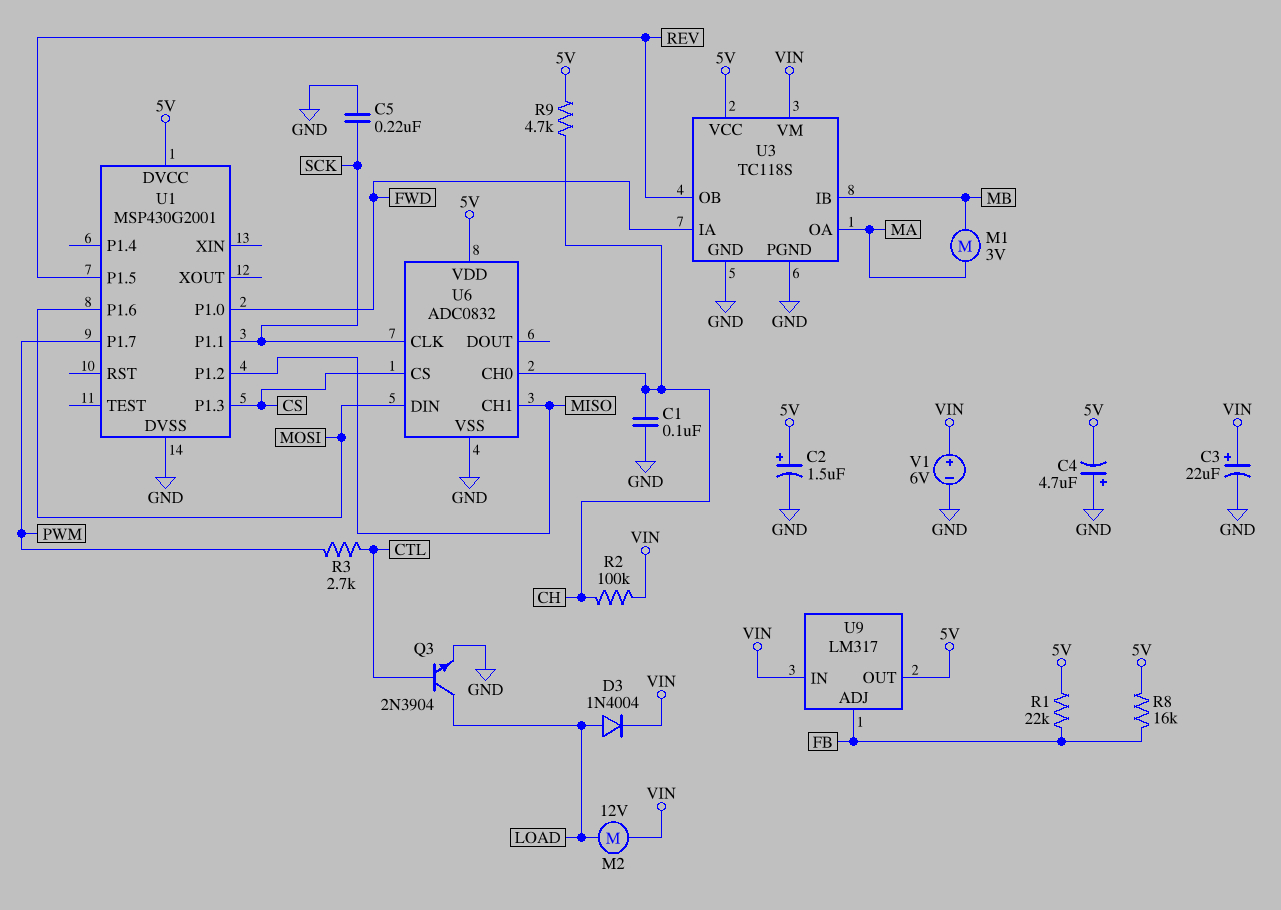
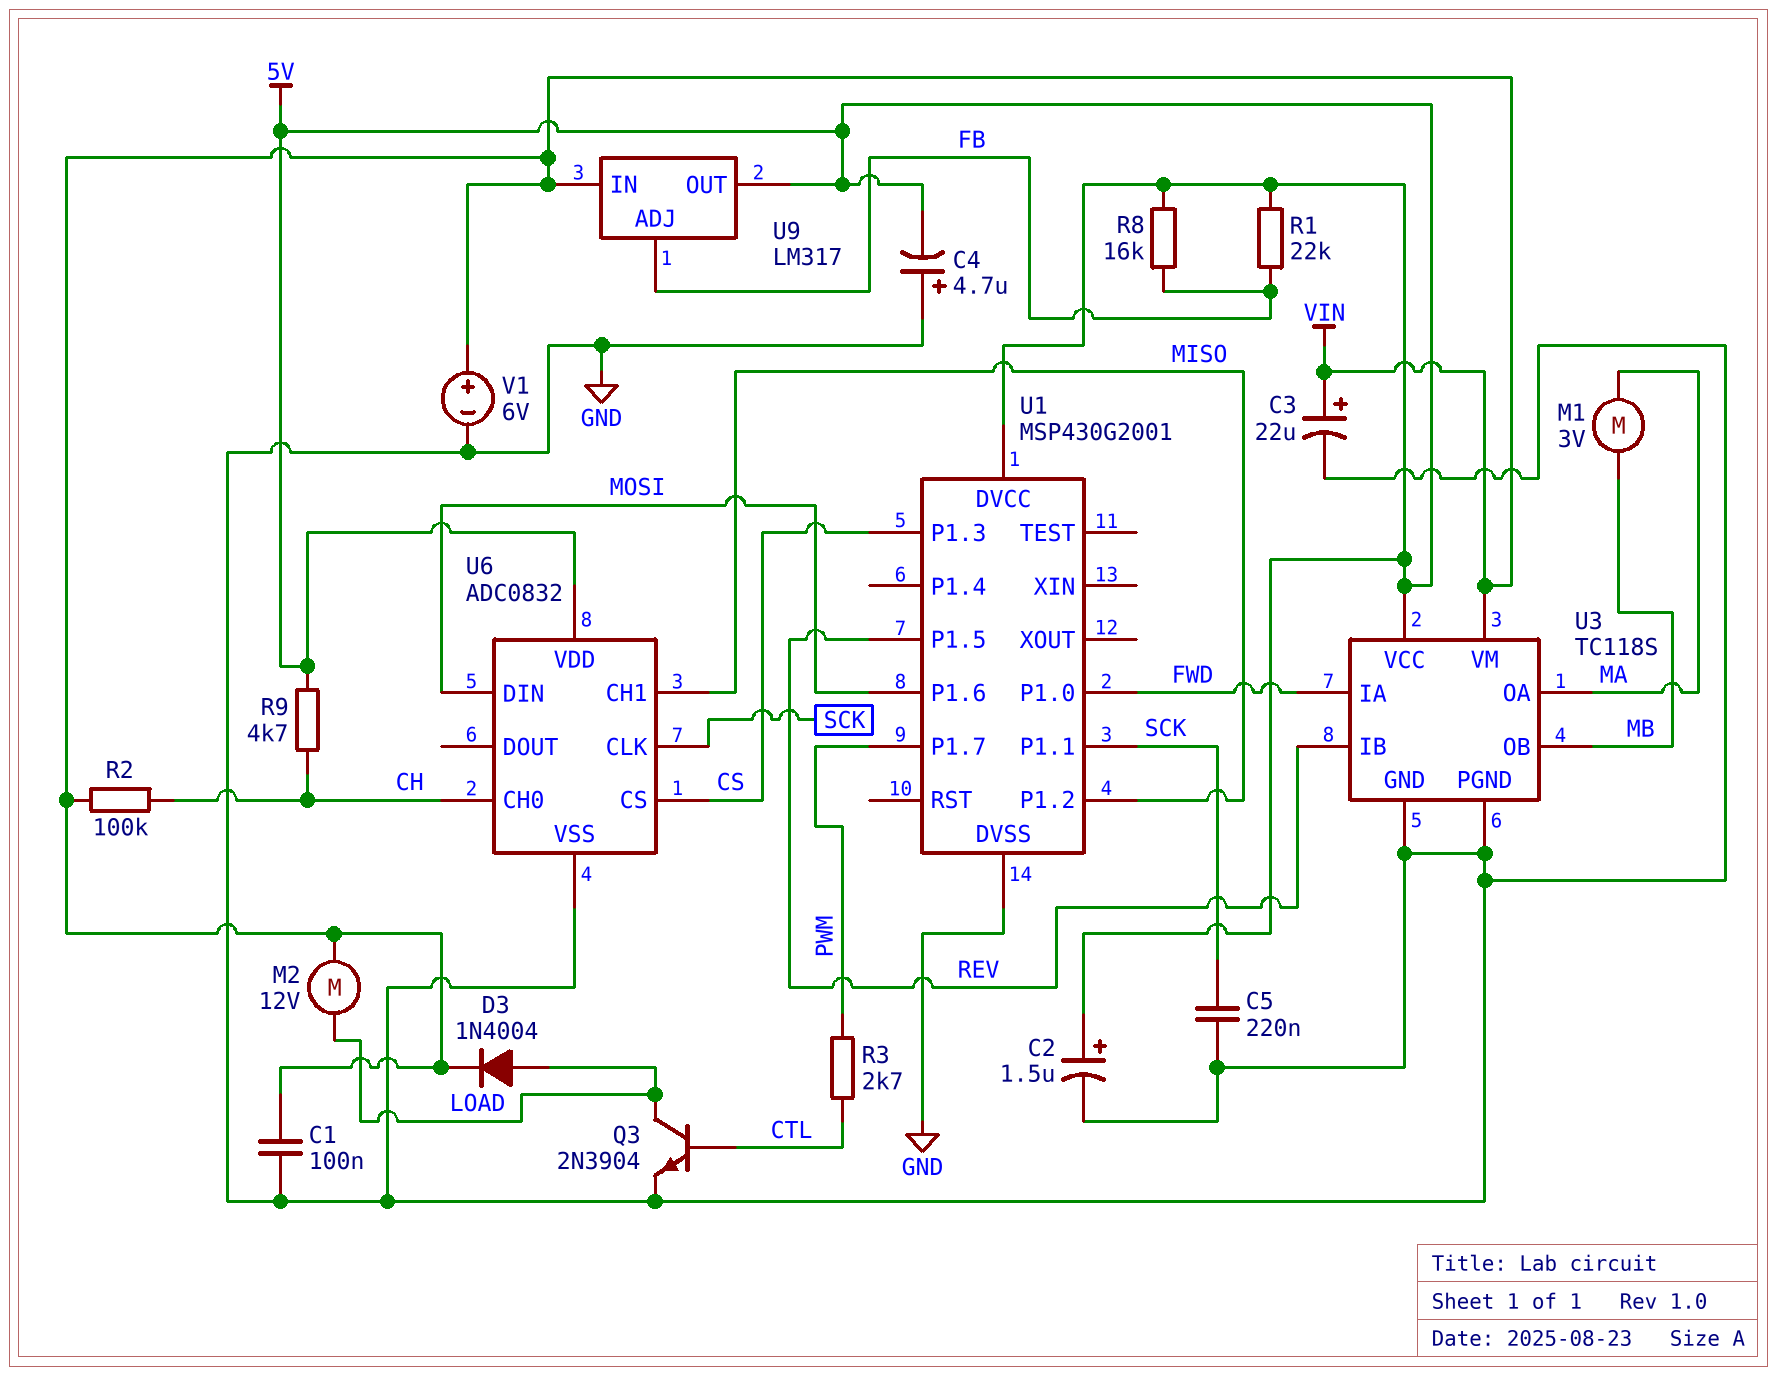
C1: 100nF (CH, GND) -> 100nF (GND, VIN)
U3 pin IB: MB -> REV
U3 pin OB: REV -> MB

